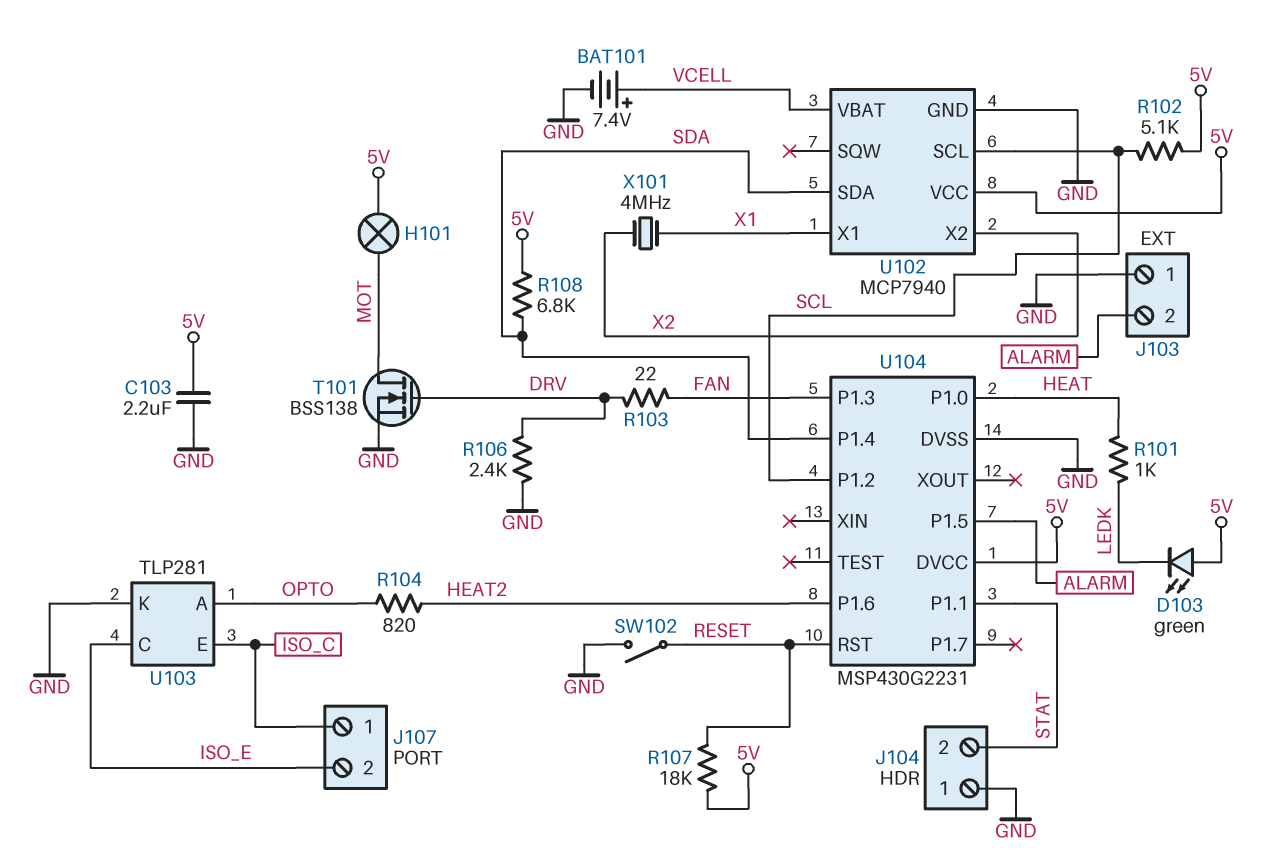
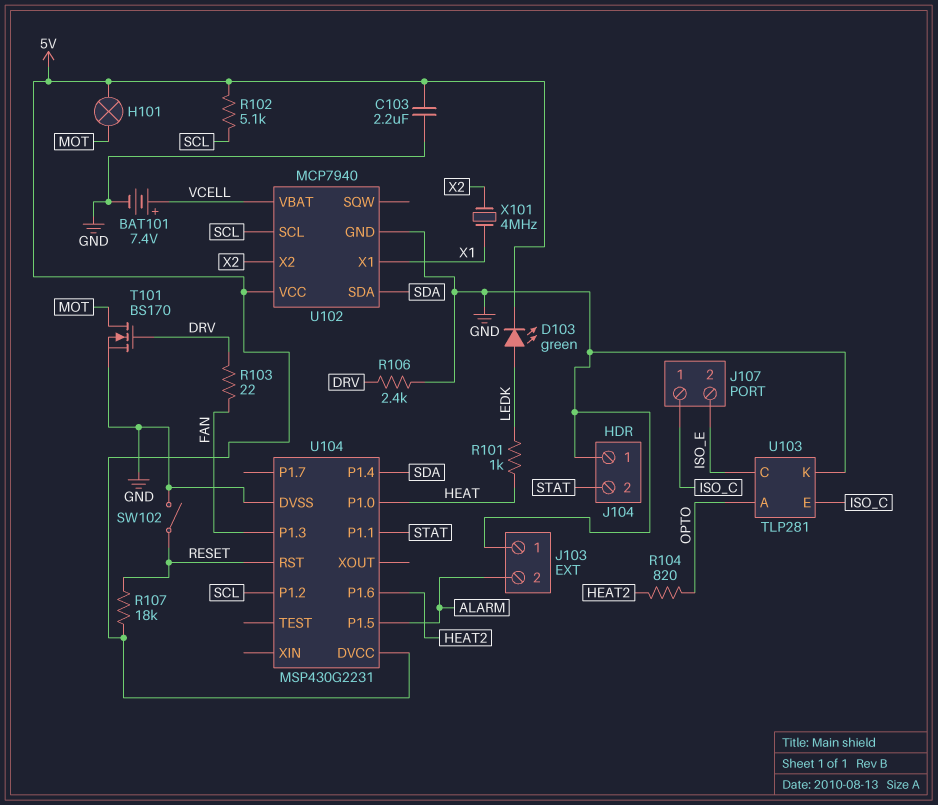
D103: LED green (A 5V, K LEDK) -> LED green (A LEDK, K 5V)
R108: 6.8k (5V, SDA) -> none
T101: NMOS BSS138 (G DRV, D MOT, S GND) -> NMOS BS170 (G DRV, D MOT, S GND)

